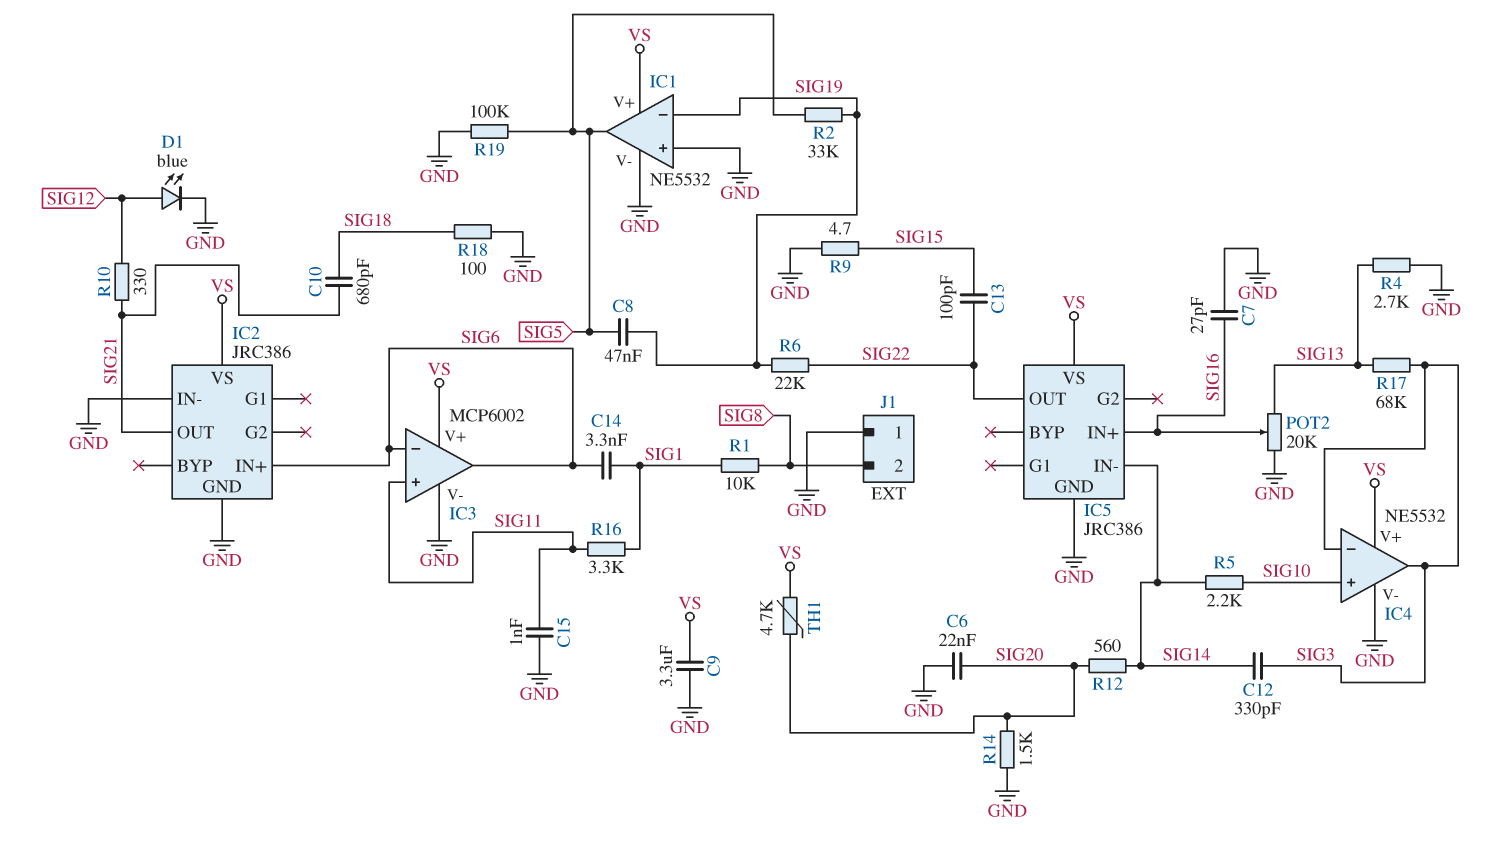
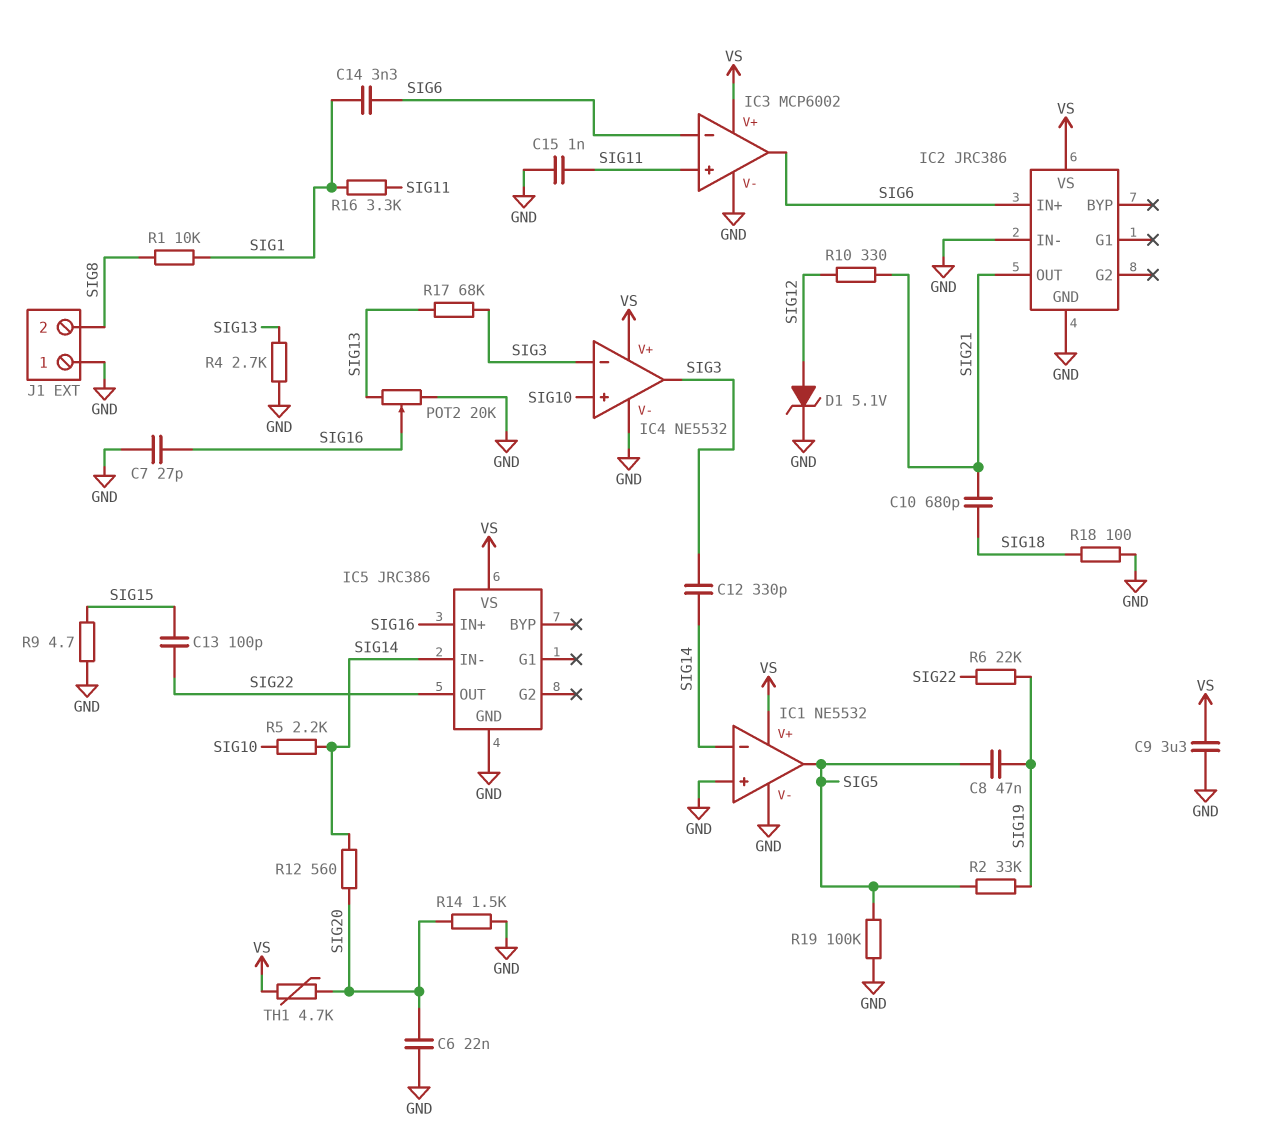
D1: LED blue (A SIG12, K GND) -> zener 5.1V (A SIG12, K GND)
IC1 pin in-: SIG19 -> SIG14

